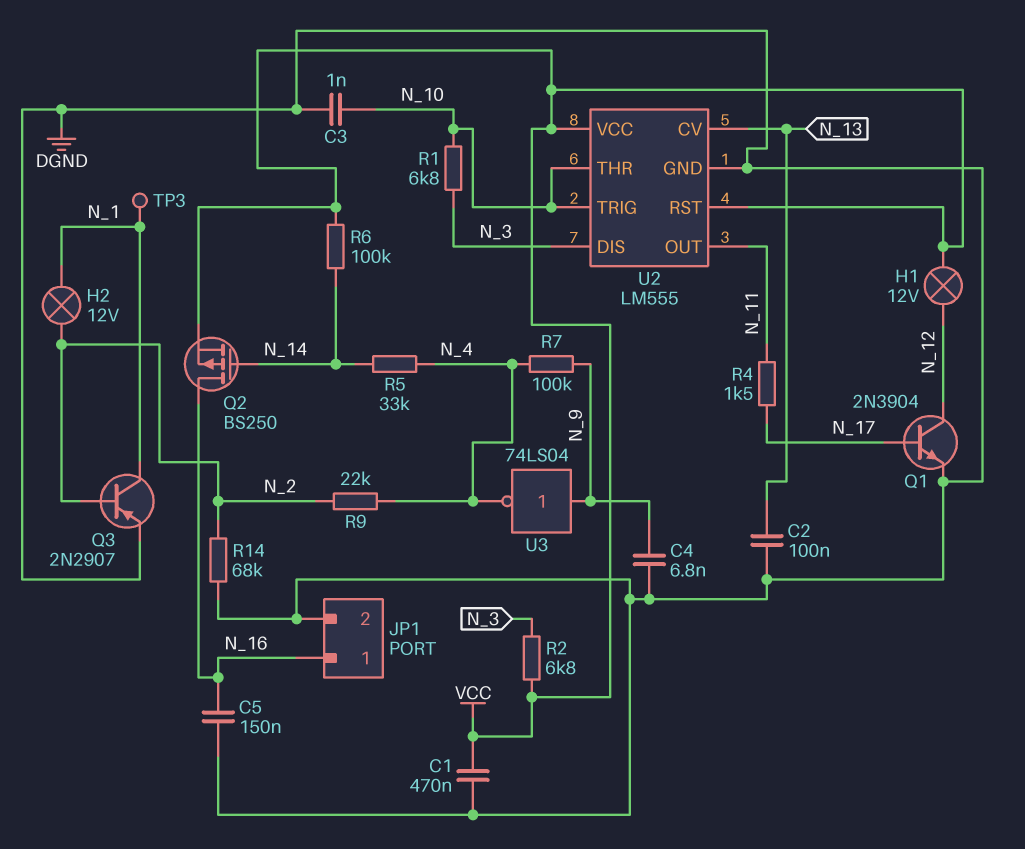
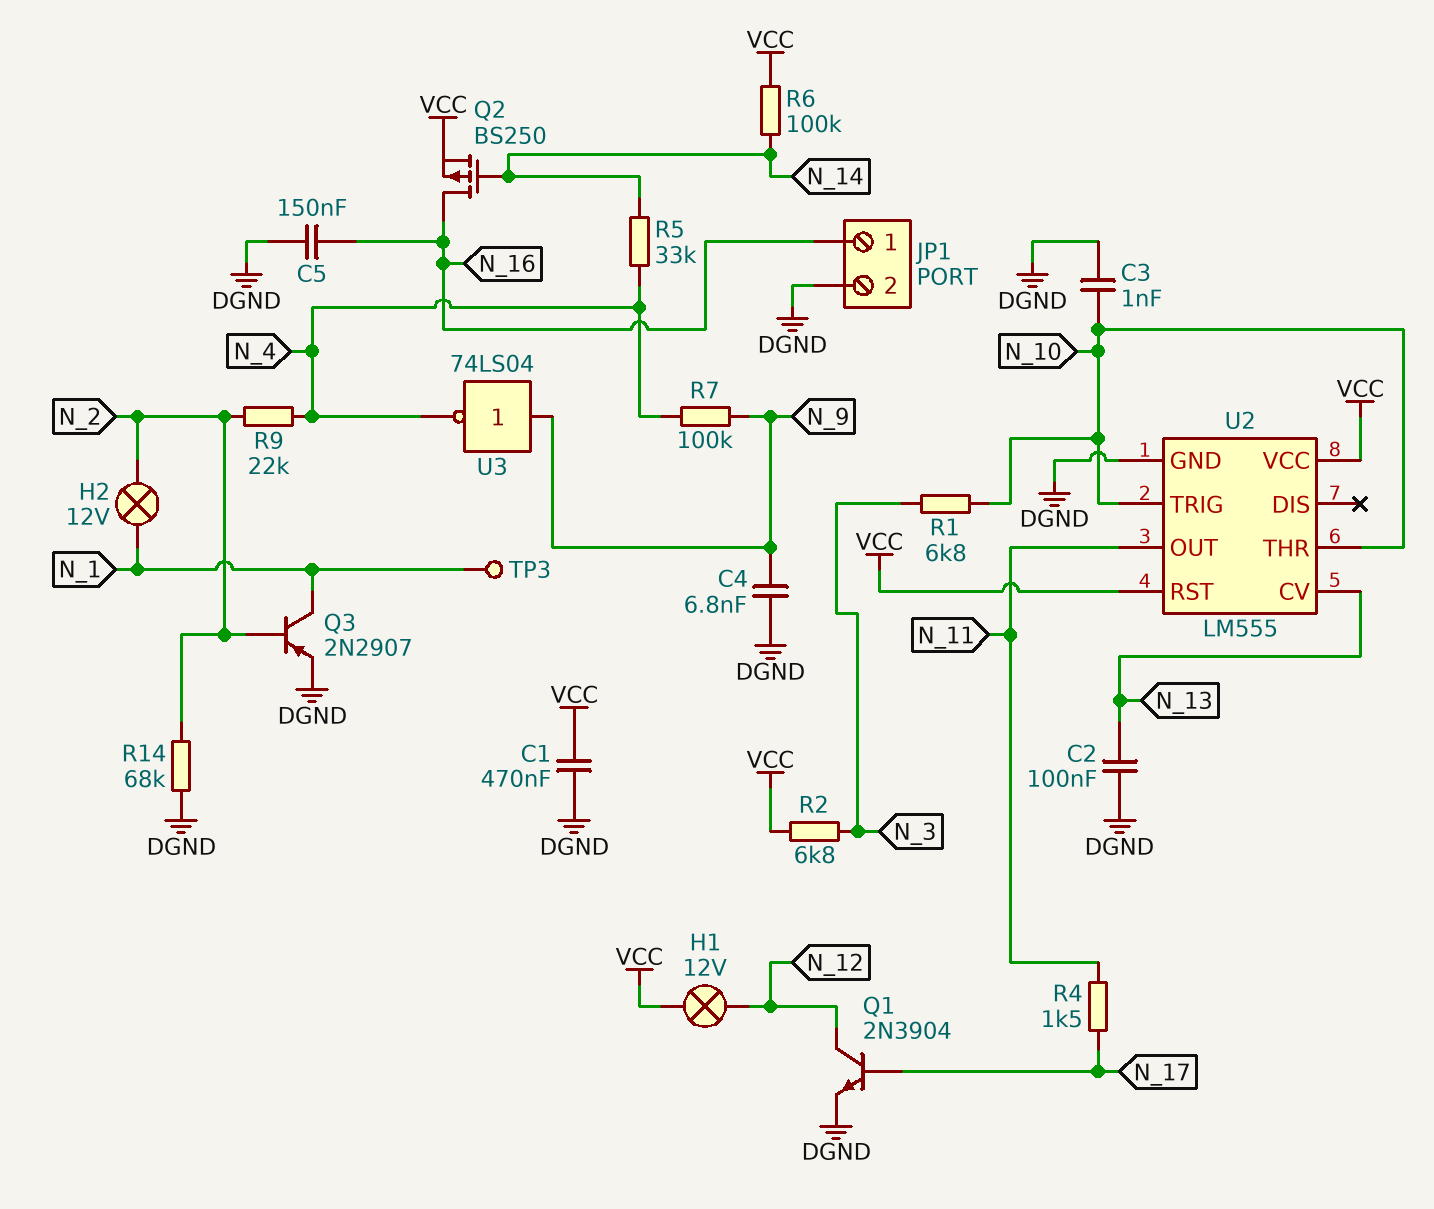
U2 pin DIS: N_3 -> none

